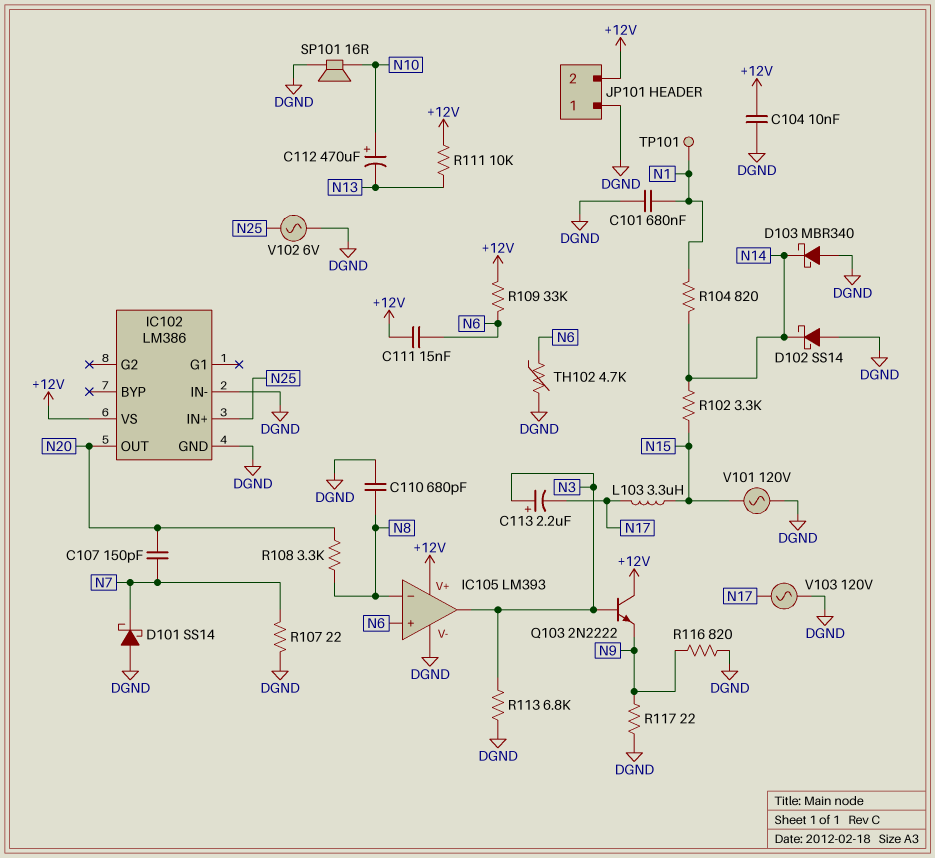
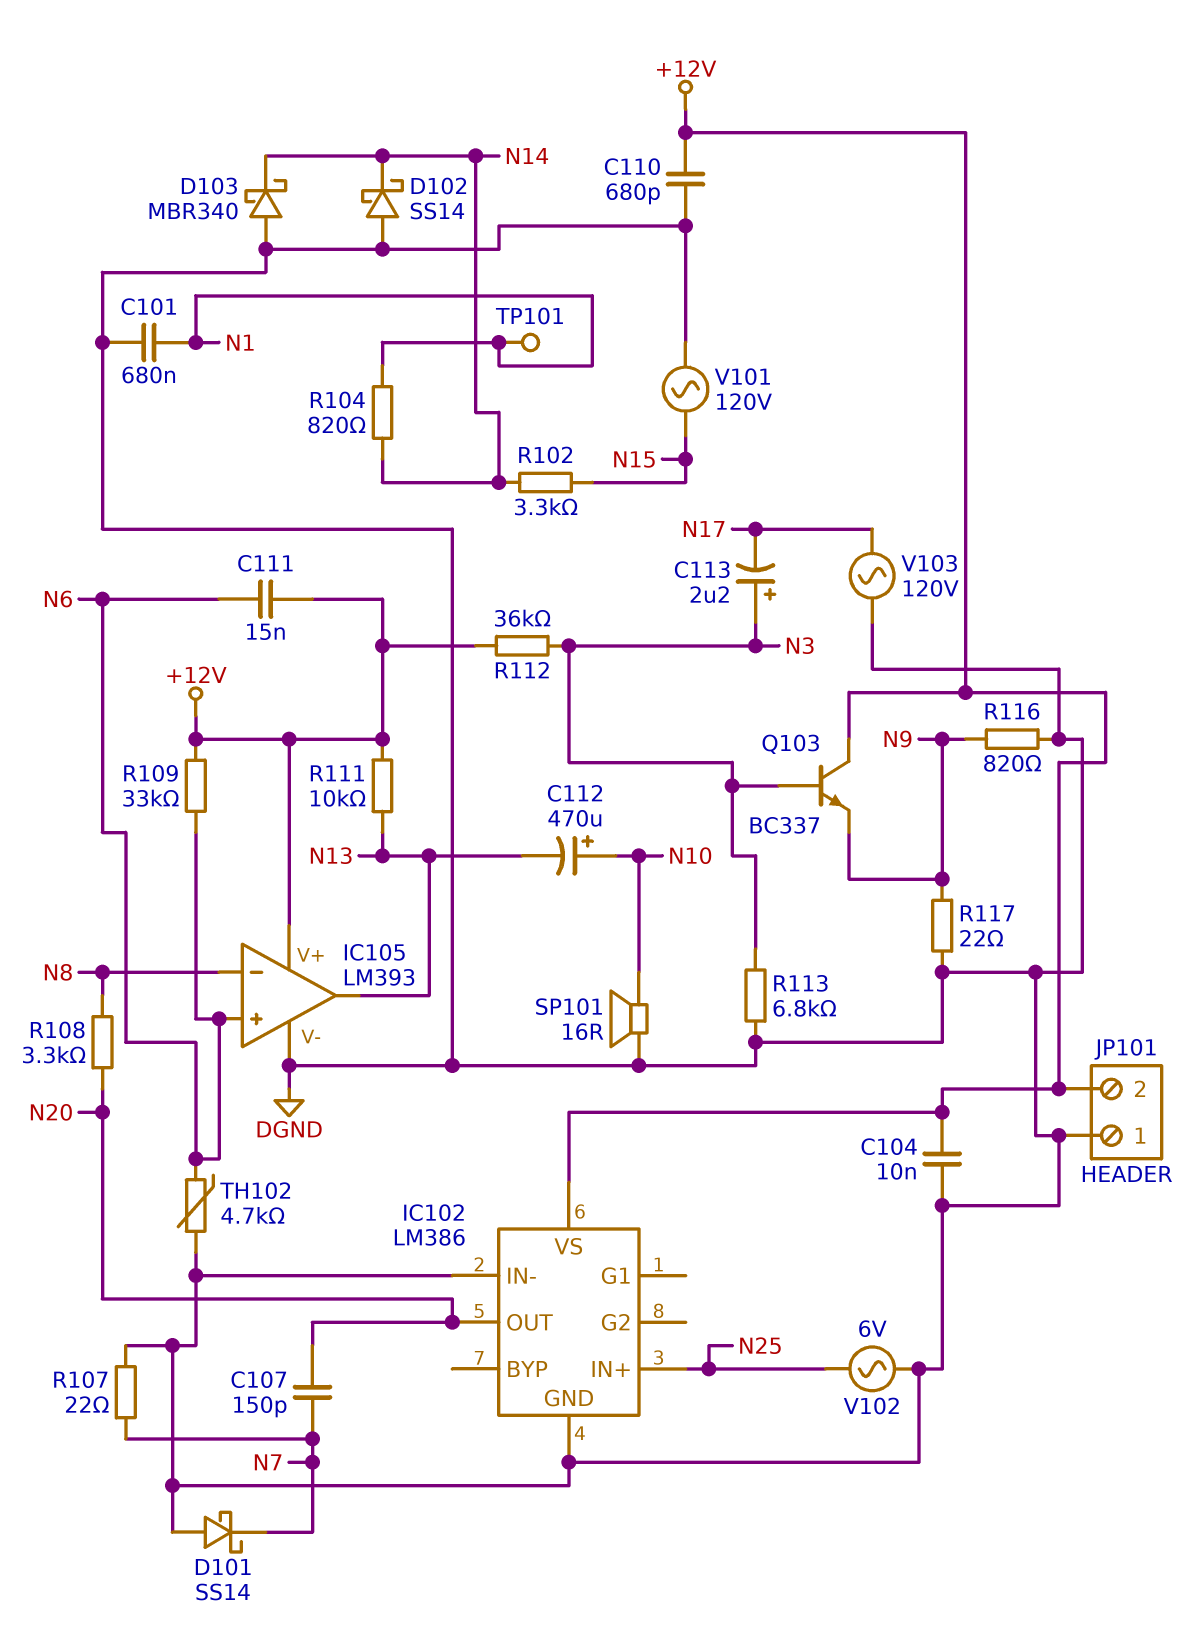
C110: 680pF (DGND, N8) -> 680pF (+12V, DGND)
IC105 pin out: N3 -> N13
L103: 3.3uH (N15, N17) -> none
Q103: NPN 2N2222 (B N3, C +12V, E N9) -> NPN BC337 (B N3, C +12V, E N9)
R112: none -> 36k (+12V, N3)

